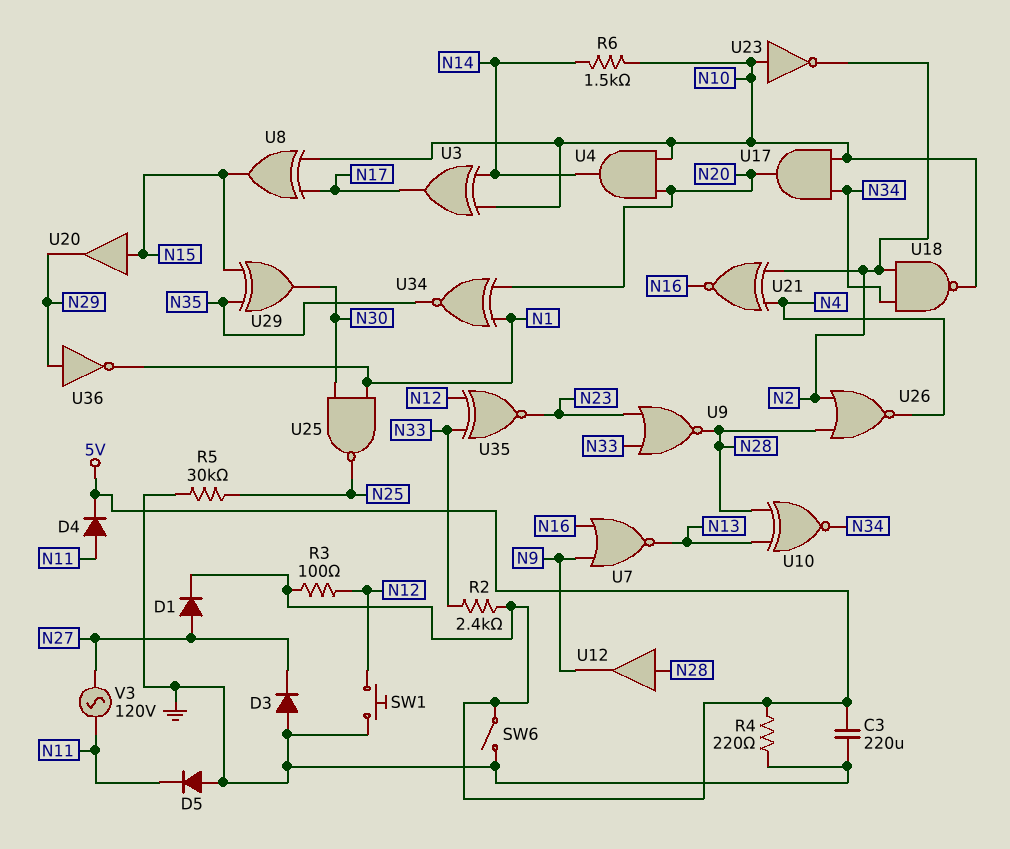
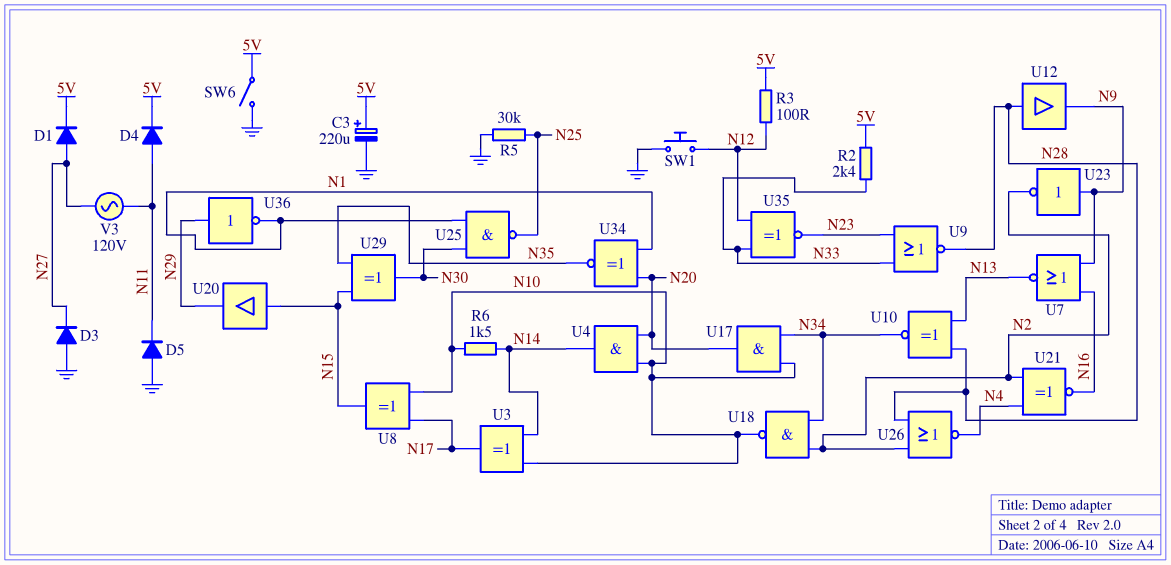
C3: 220uF (5V, GND) -> 220uF (plus 5V, minus GND)
R4: 220 (5V, GND) -> none
U23: NOT (in N10, out N2) -> NOT (in N9, out N2)

